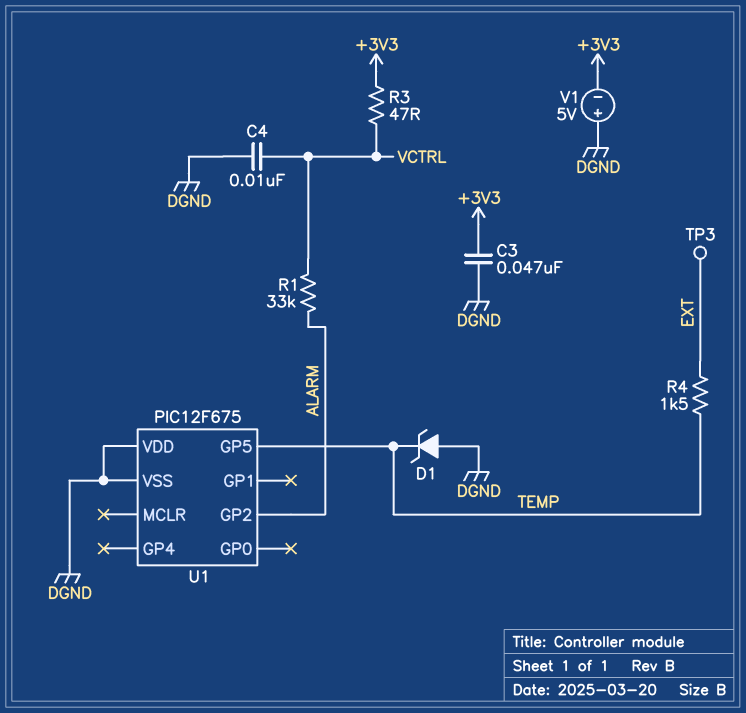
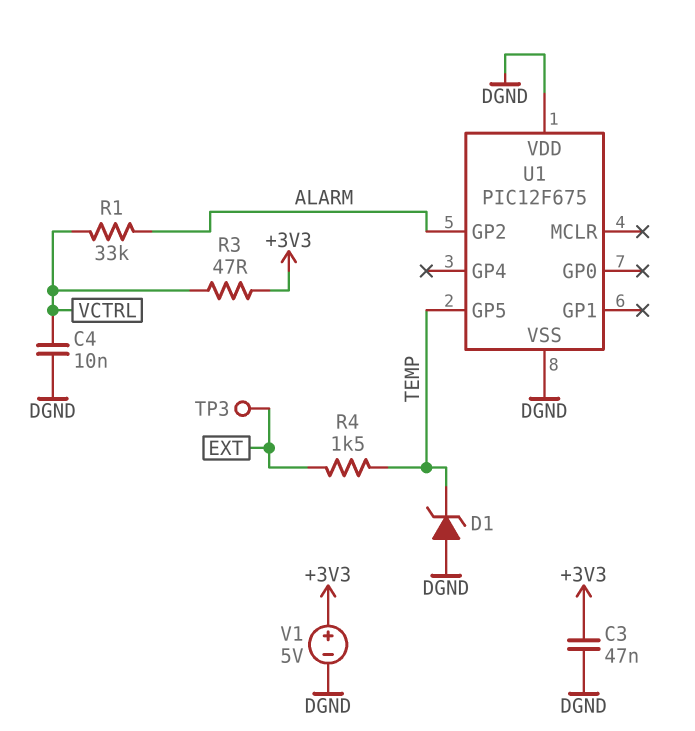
V1: 5V (plus DGND, minus +3V3) -> 5V (plus +3V3, minus DGND)

